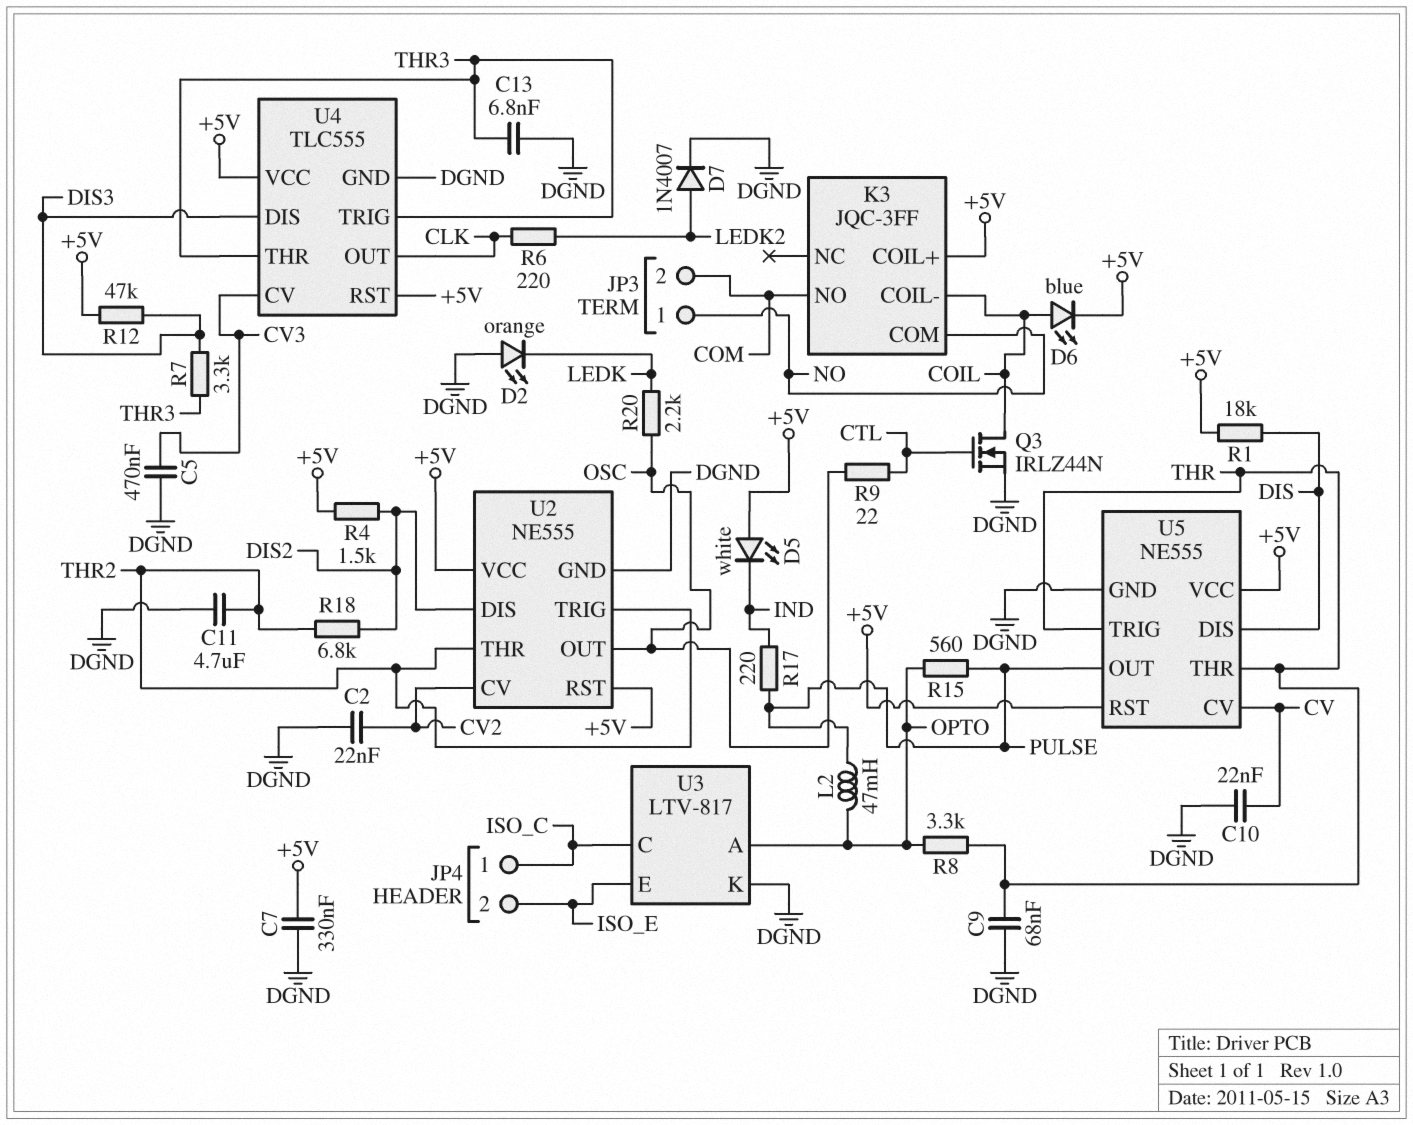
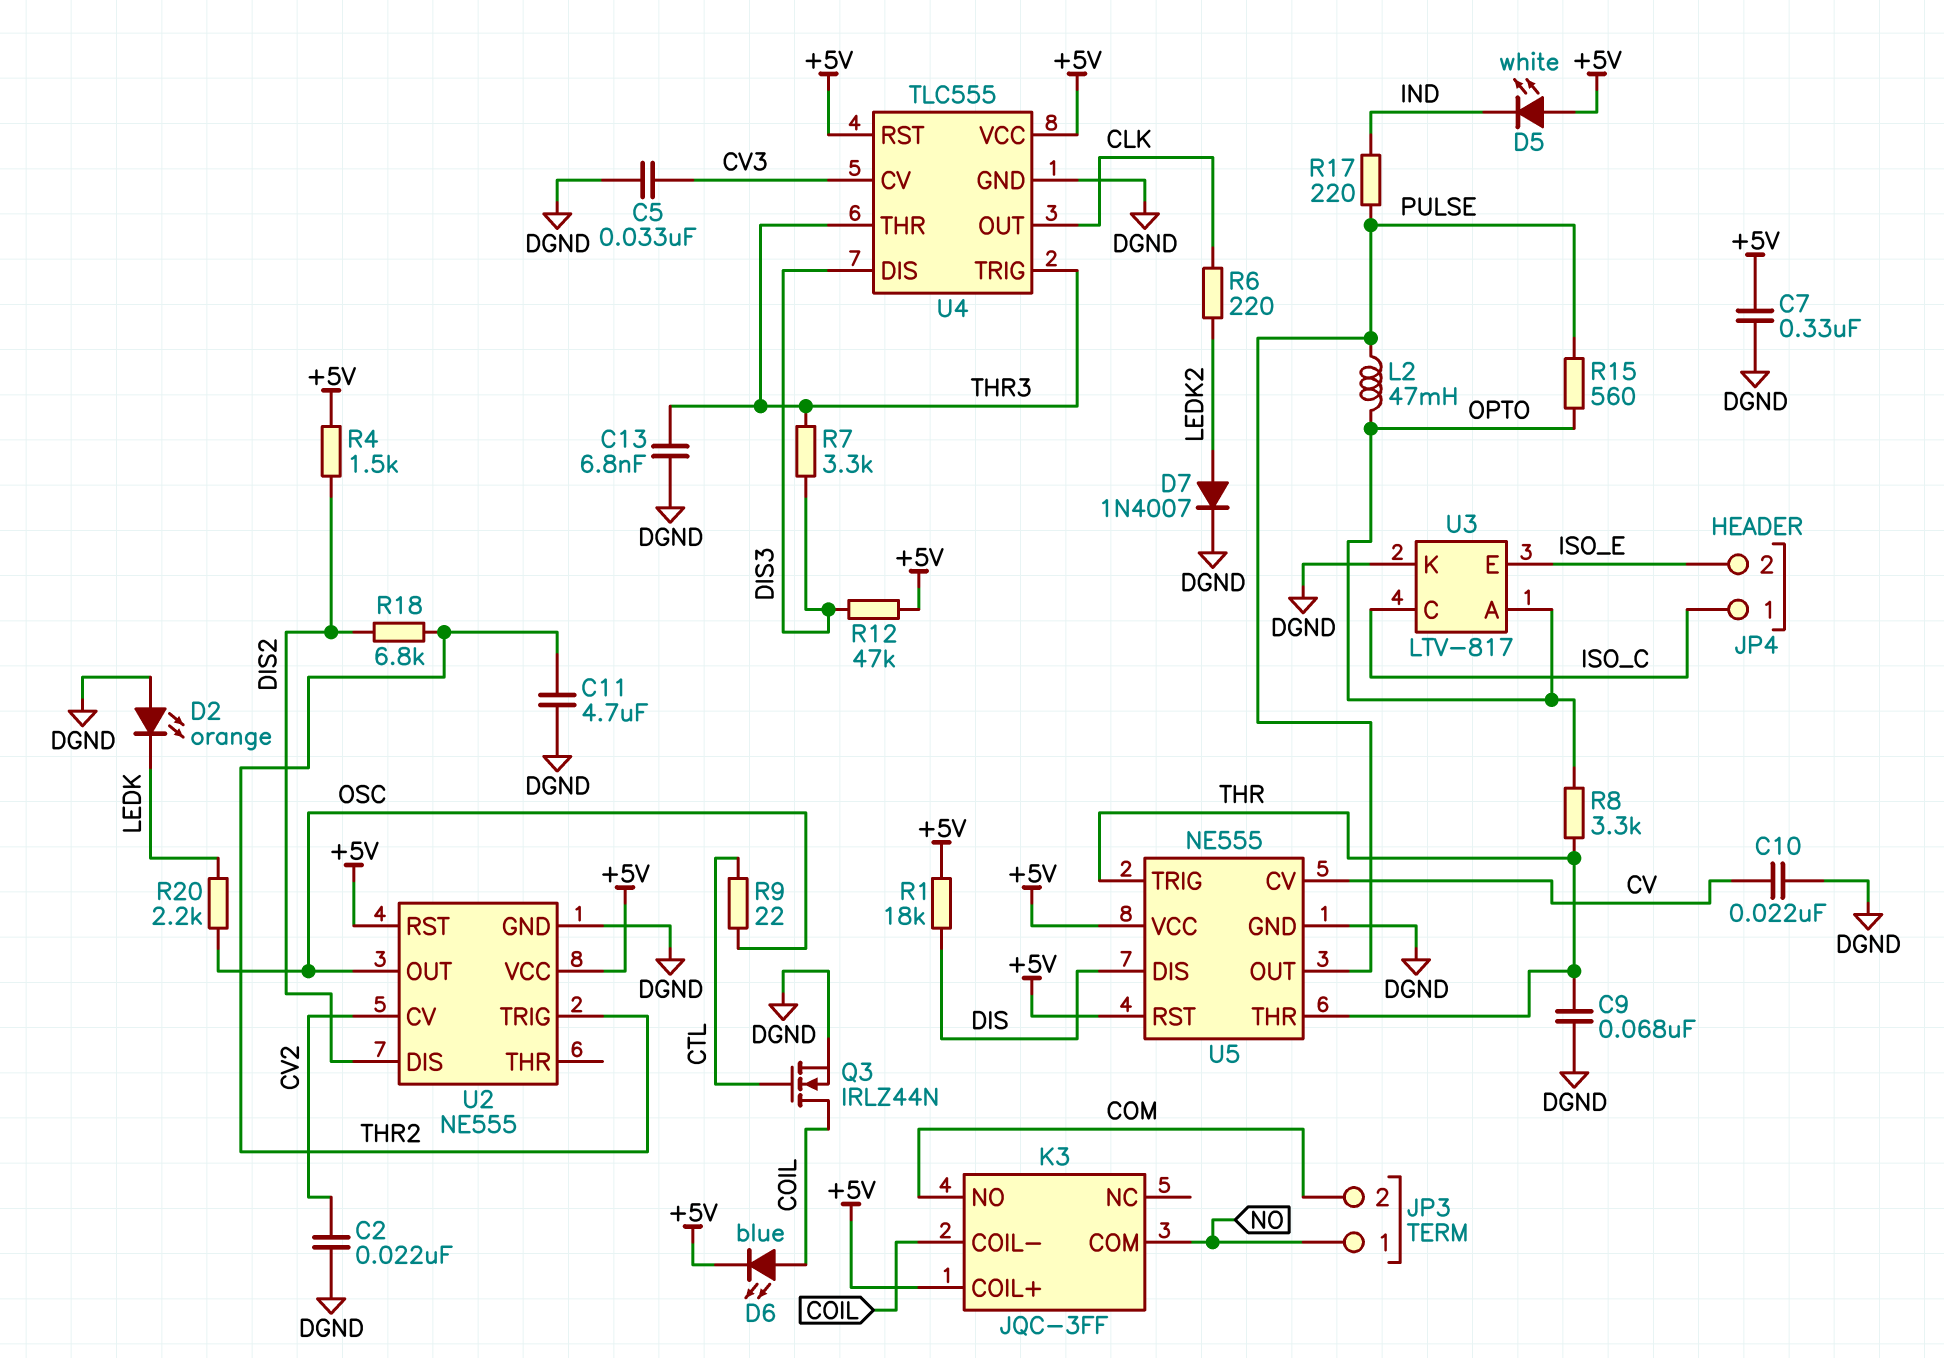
C5: 470nF (CV3, DGND) -> 33nF (CV3, DGND)
U2 pin THR: THR2 -> none

